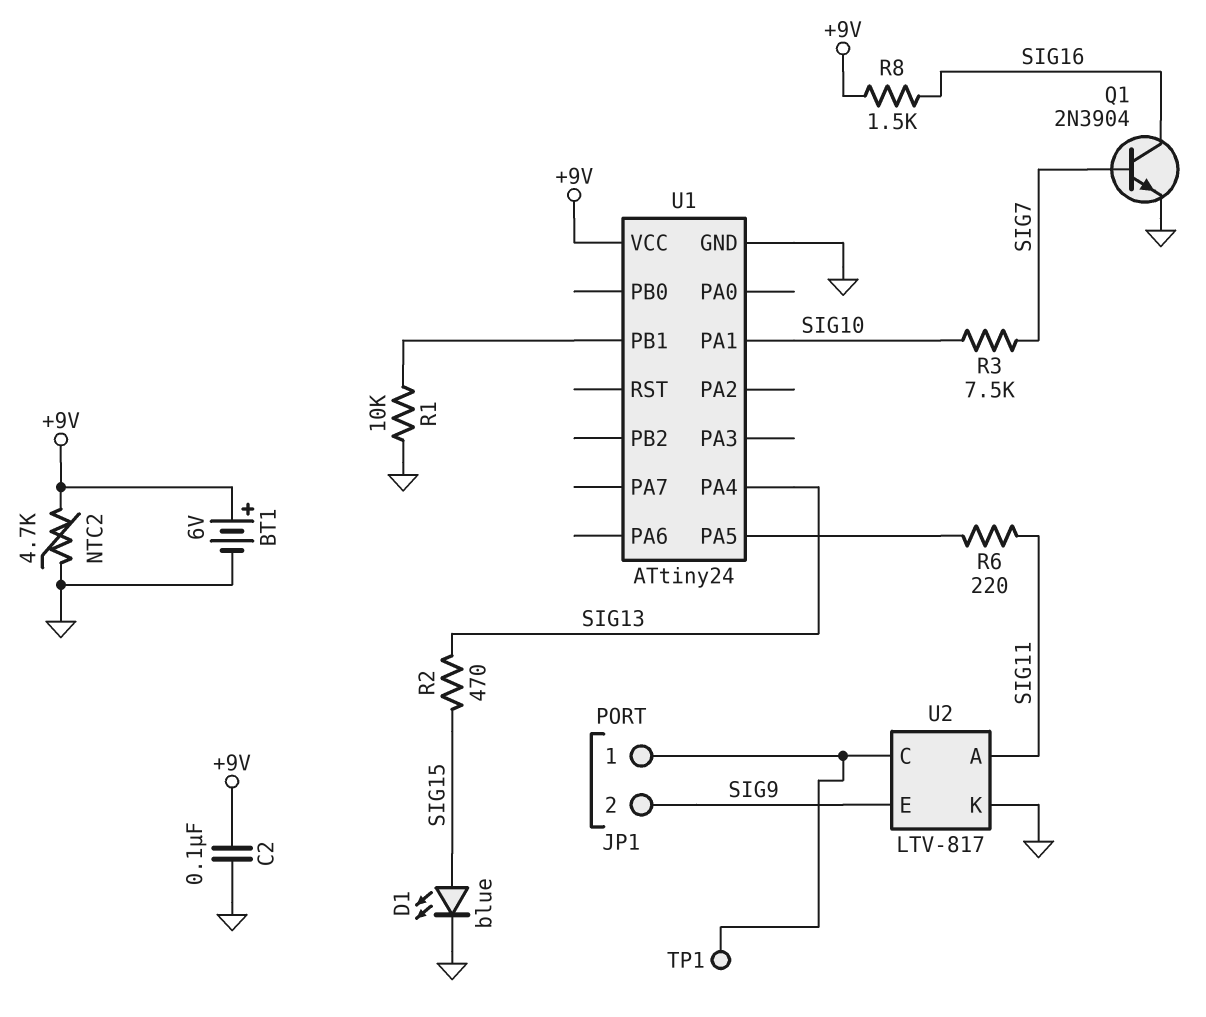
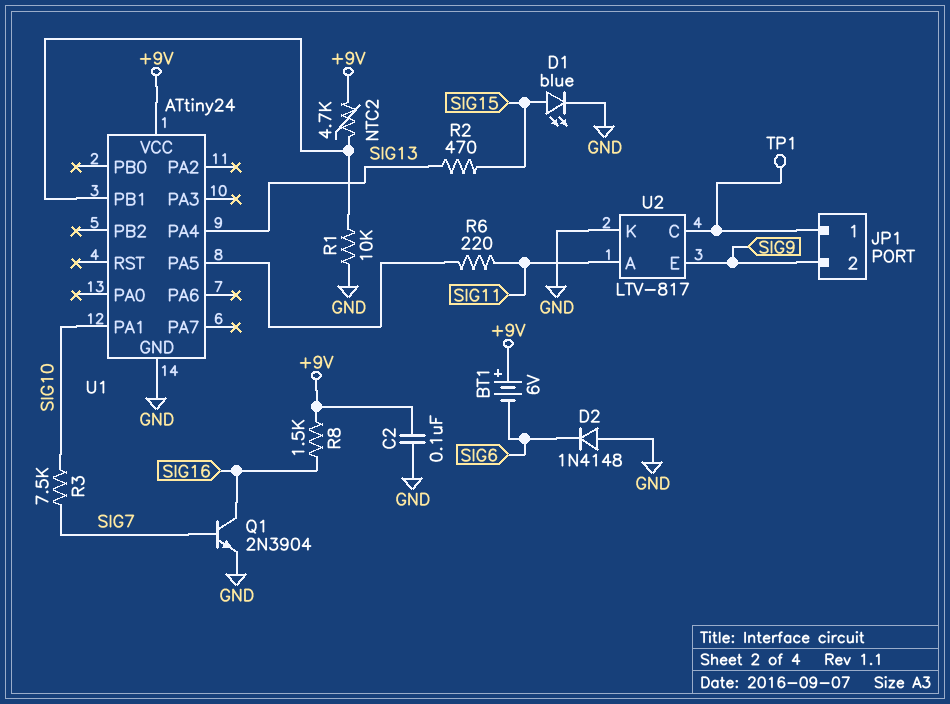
BT1: 6V (plus +9V, minus GND) -> 6V (plus +9V, minus SIG6)
D2: none -> diode 1N4148 (A GND, K SIG6)
NTC2: 4.7k (+9V, GND) -> 4.7k (+9V, U1/PB1)

